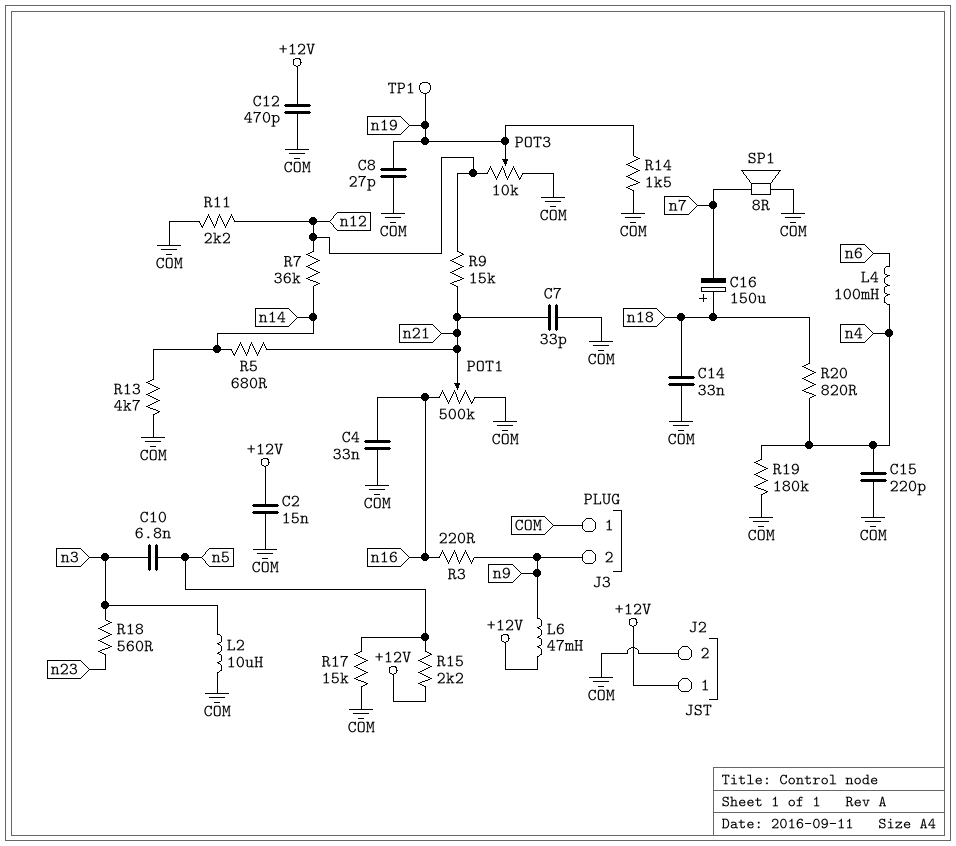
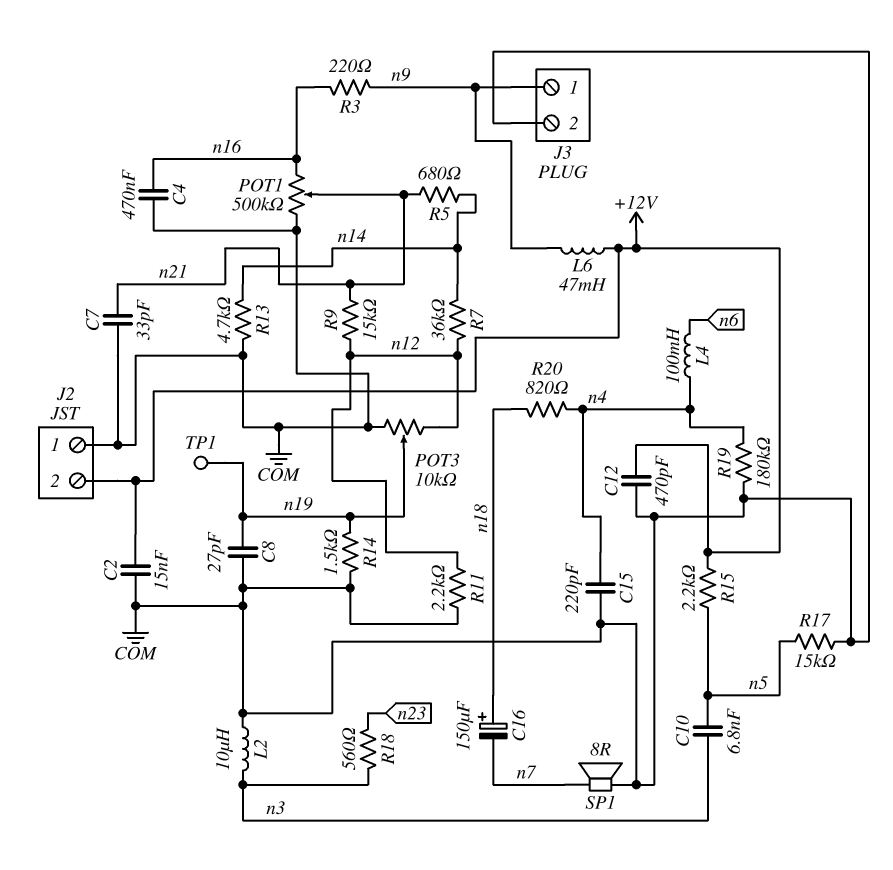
C4: 33nF (COM, n16) -> 470nF (COM, n16)
C14: 33nF (COM, n18) -> none
J2 pin 1: +12V -> COM
J2 pin 2: COM -> +12V
J3 pin 1: COM -> n9
J3 pin 2: n9 -> COM

